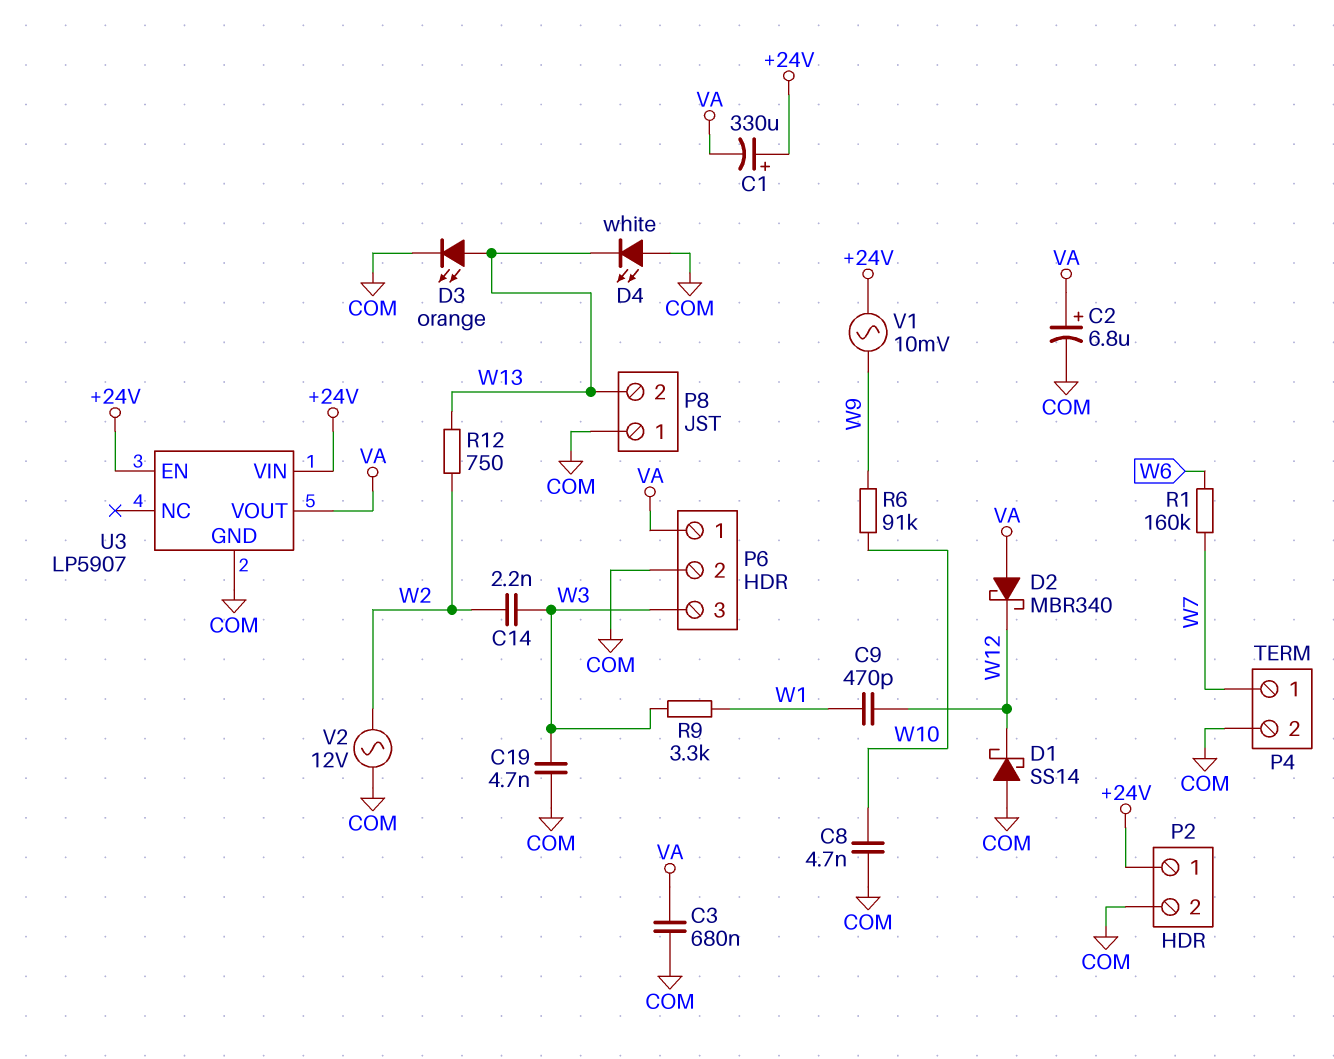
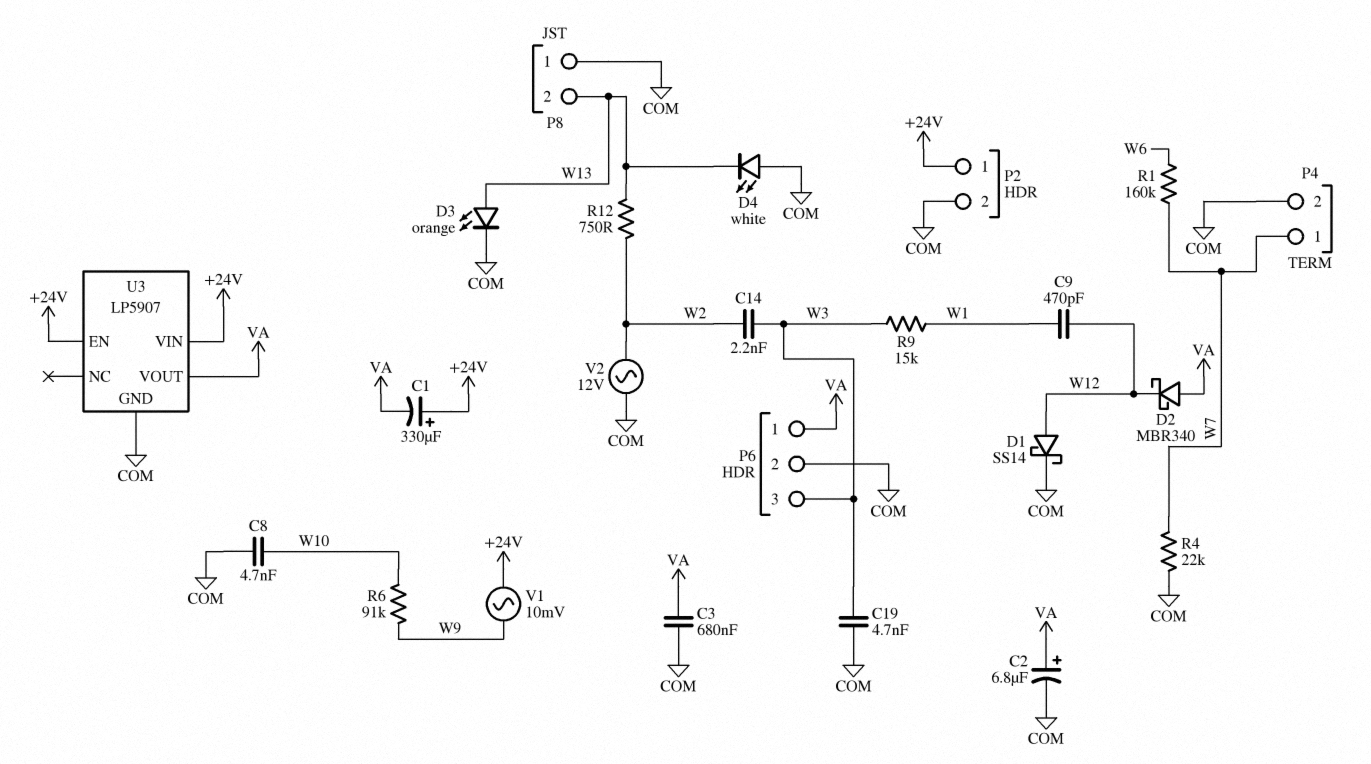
D1: schottky SS14 (A COM, K W12) -> schottky SS14 (A W12, K COM)
R4: none -> 22k (COM, W7)
R9: 3.3k (W1, W3) -> 15k (W1, W3)

